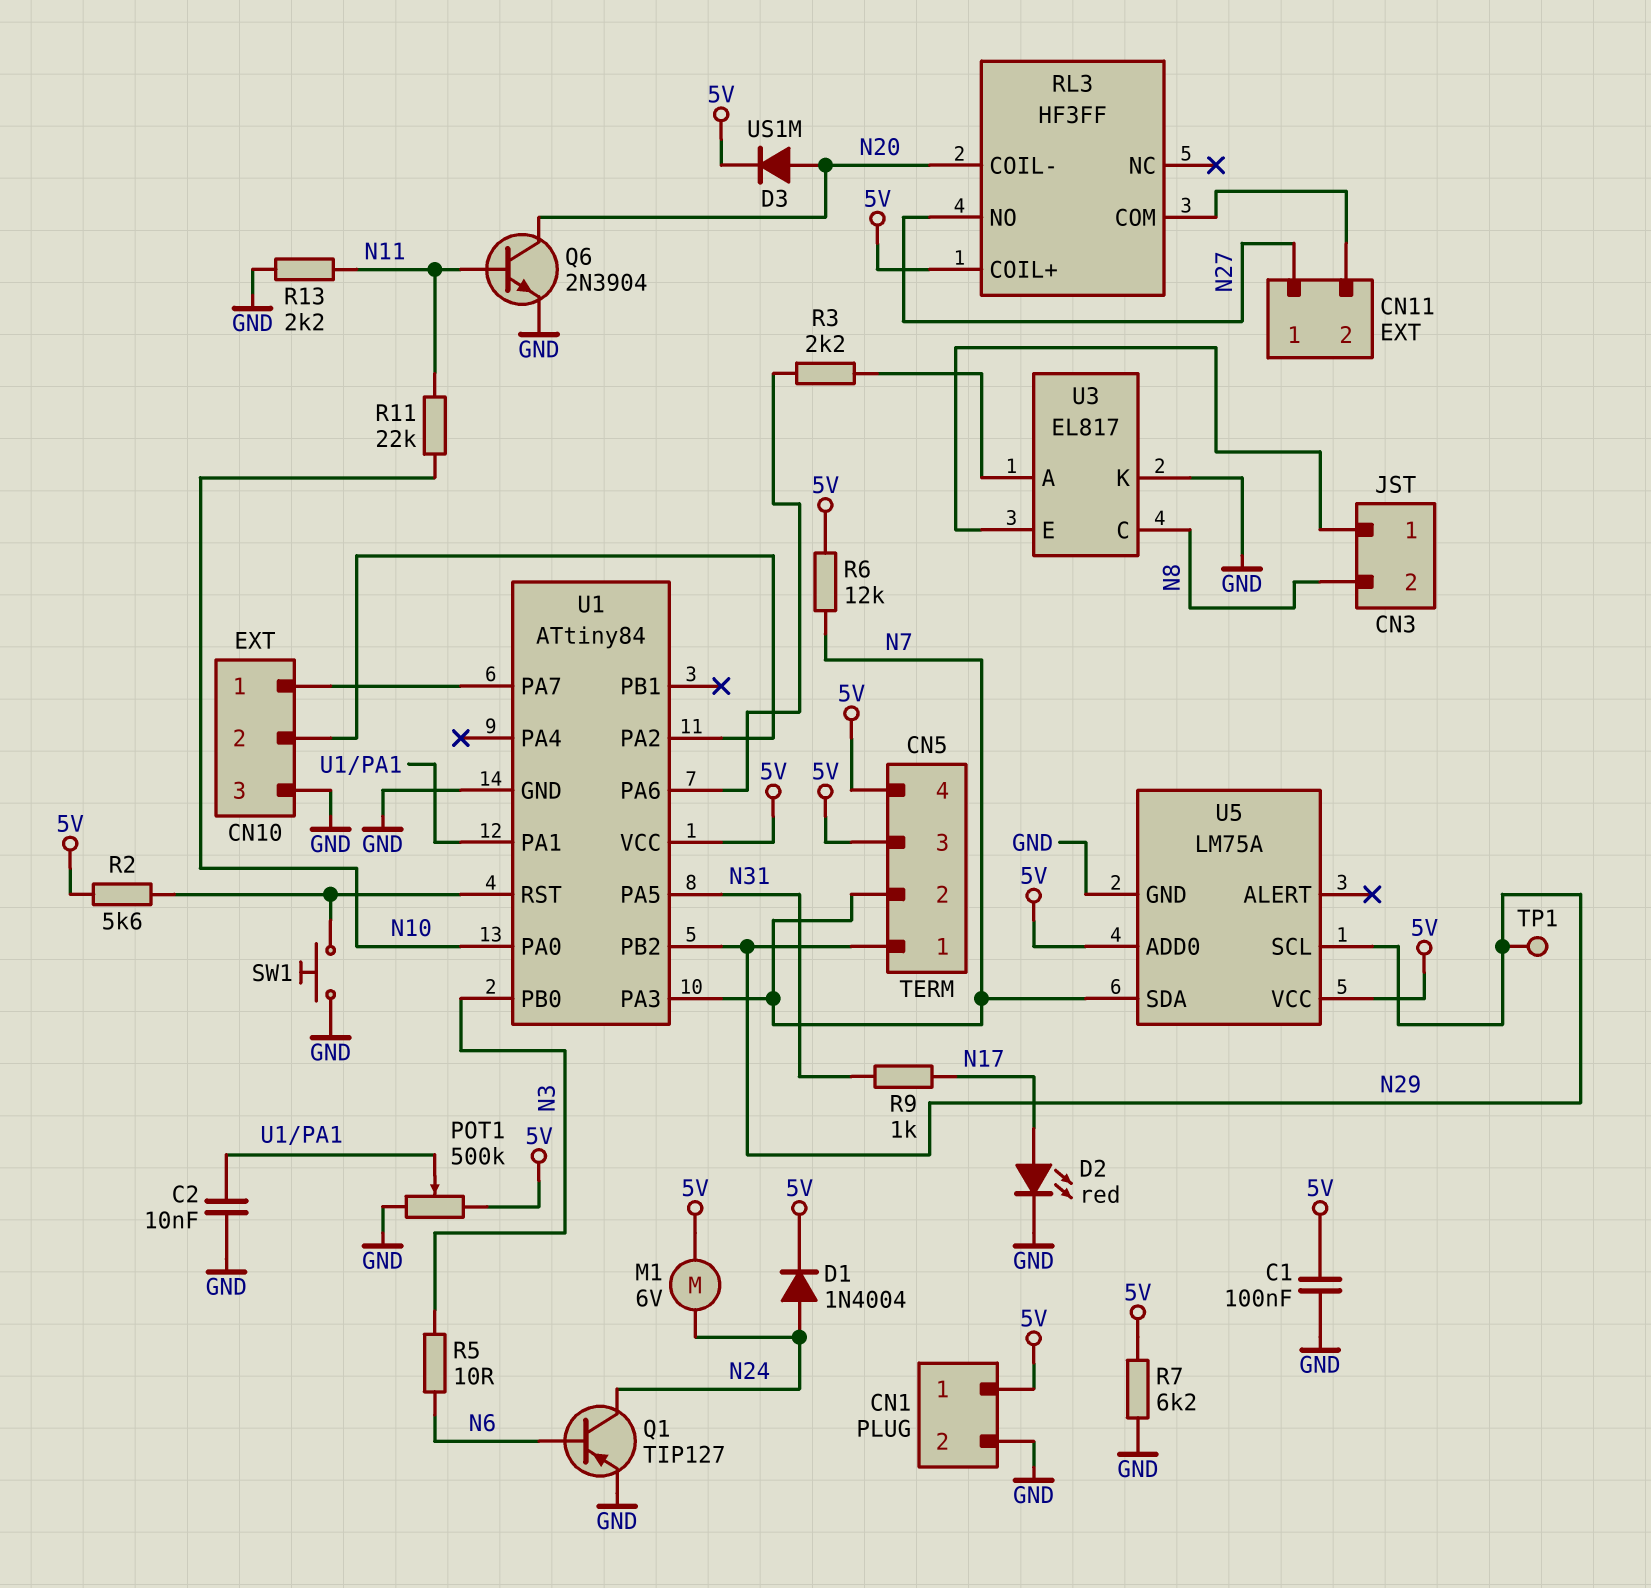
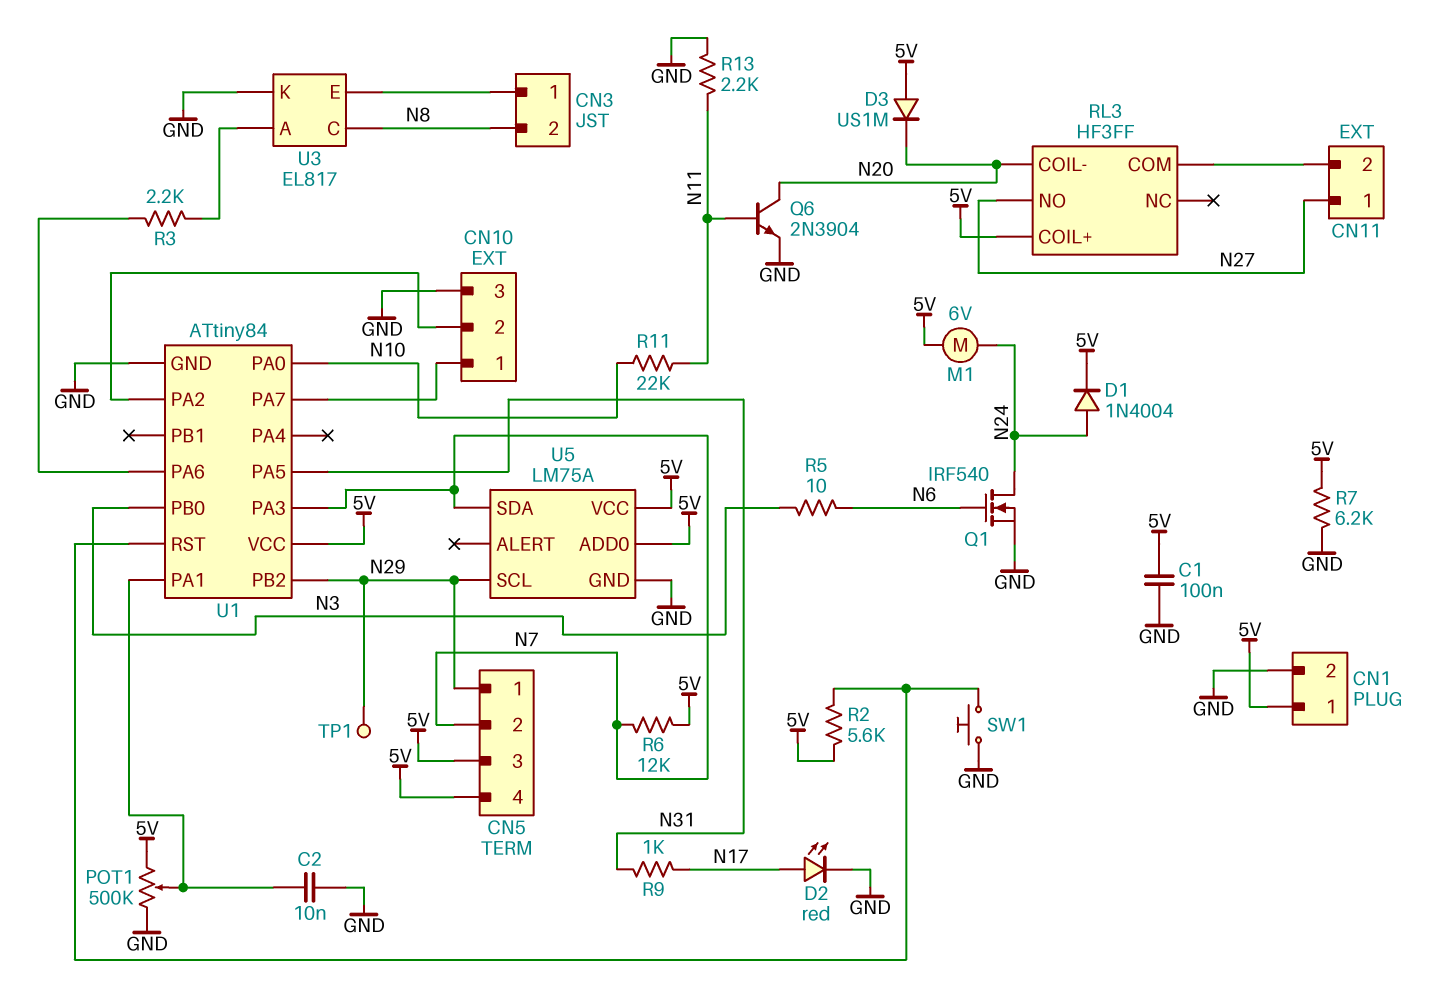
D3: diode US1M (A N20, K 5V) -> diode US1M (A 5V, K N20)
Q1: PNP TIP127 (B N6, C N24, E GND) -> NMOS IRF540 (G N6, D N24, S GND)

